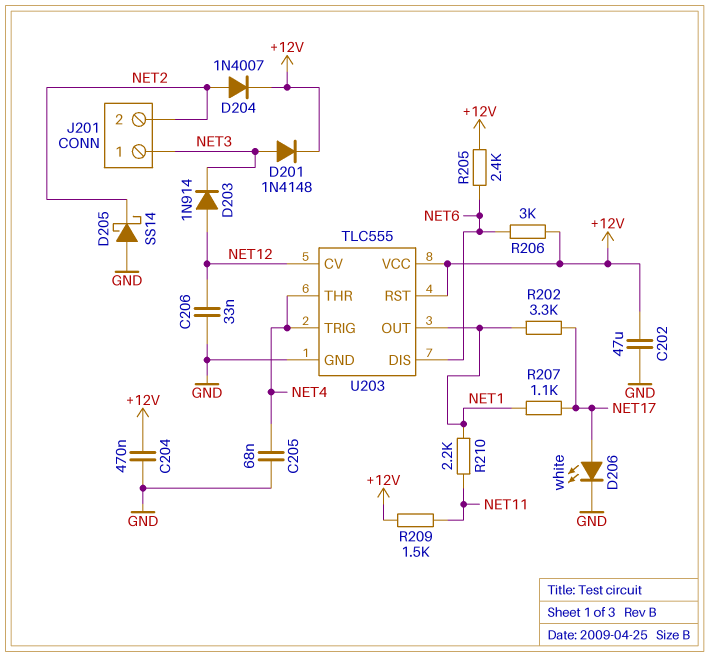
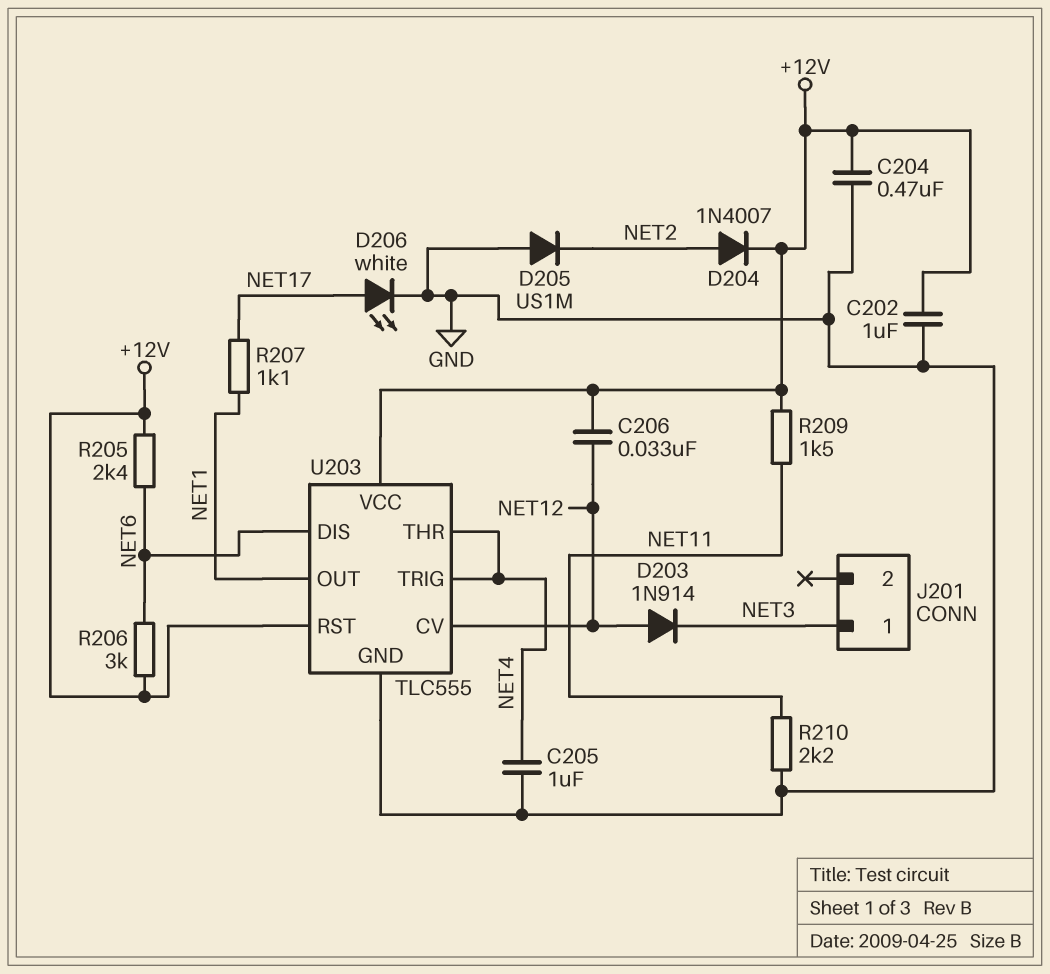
C202: 47uF (+12V, GND) -> 1uF (+12V, GND)
C205: 68nF (GND, NET4) -> 1uF (GND, NET4)
C206: 33nF (GND, NET12) -> 33nF (+12V, NET12)
D201: diode 1N4148 (A NET3, K +12V) -> none
D205: schottky SS14 (A GND, K NET2) -> diode US1M (A GND, K NET2)
J201 pin 2: NET2 -> none
R202: 3.3k (NET1, NET17) -> none
R210: 2.2k (NET1, NET11) -> 2.2k (GND, NET11)

